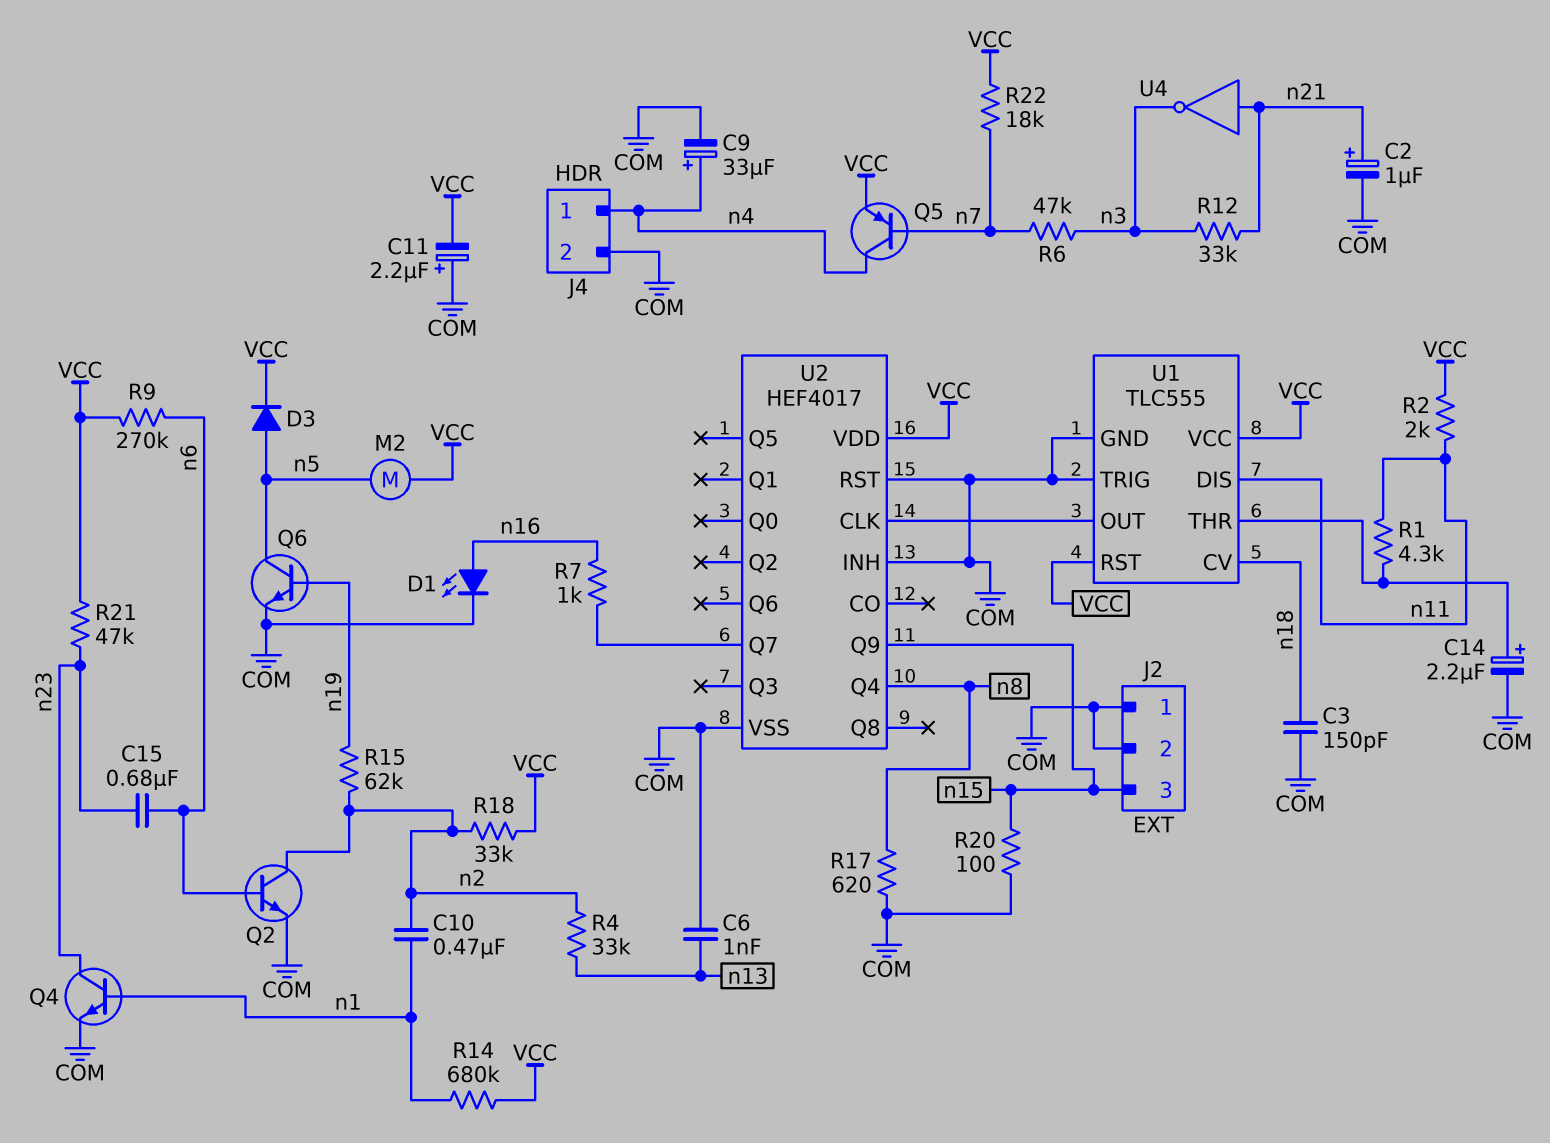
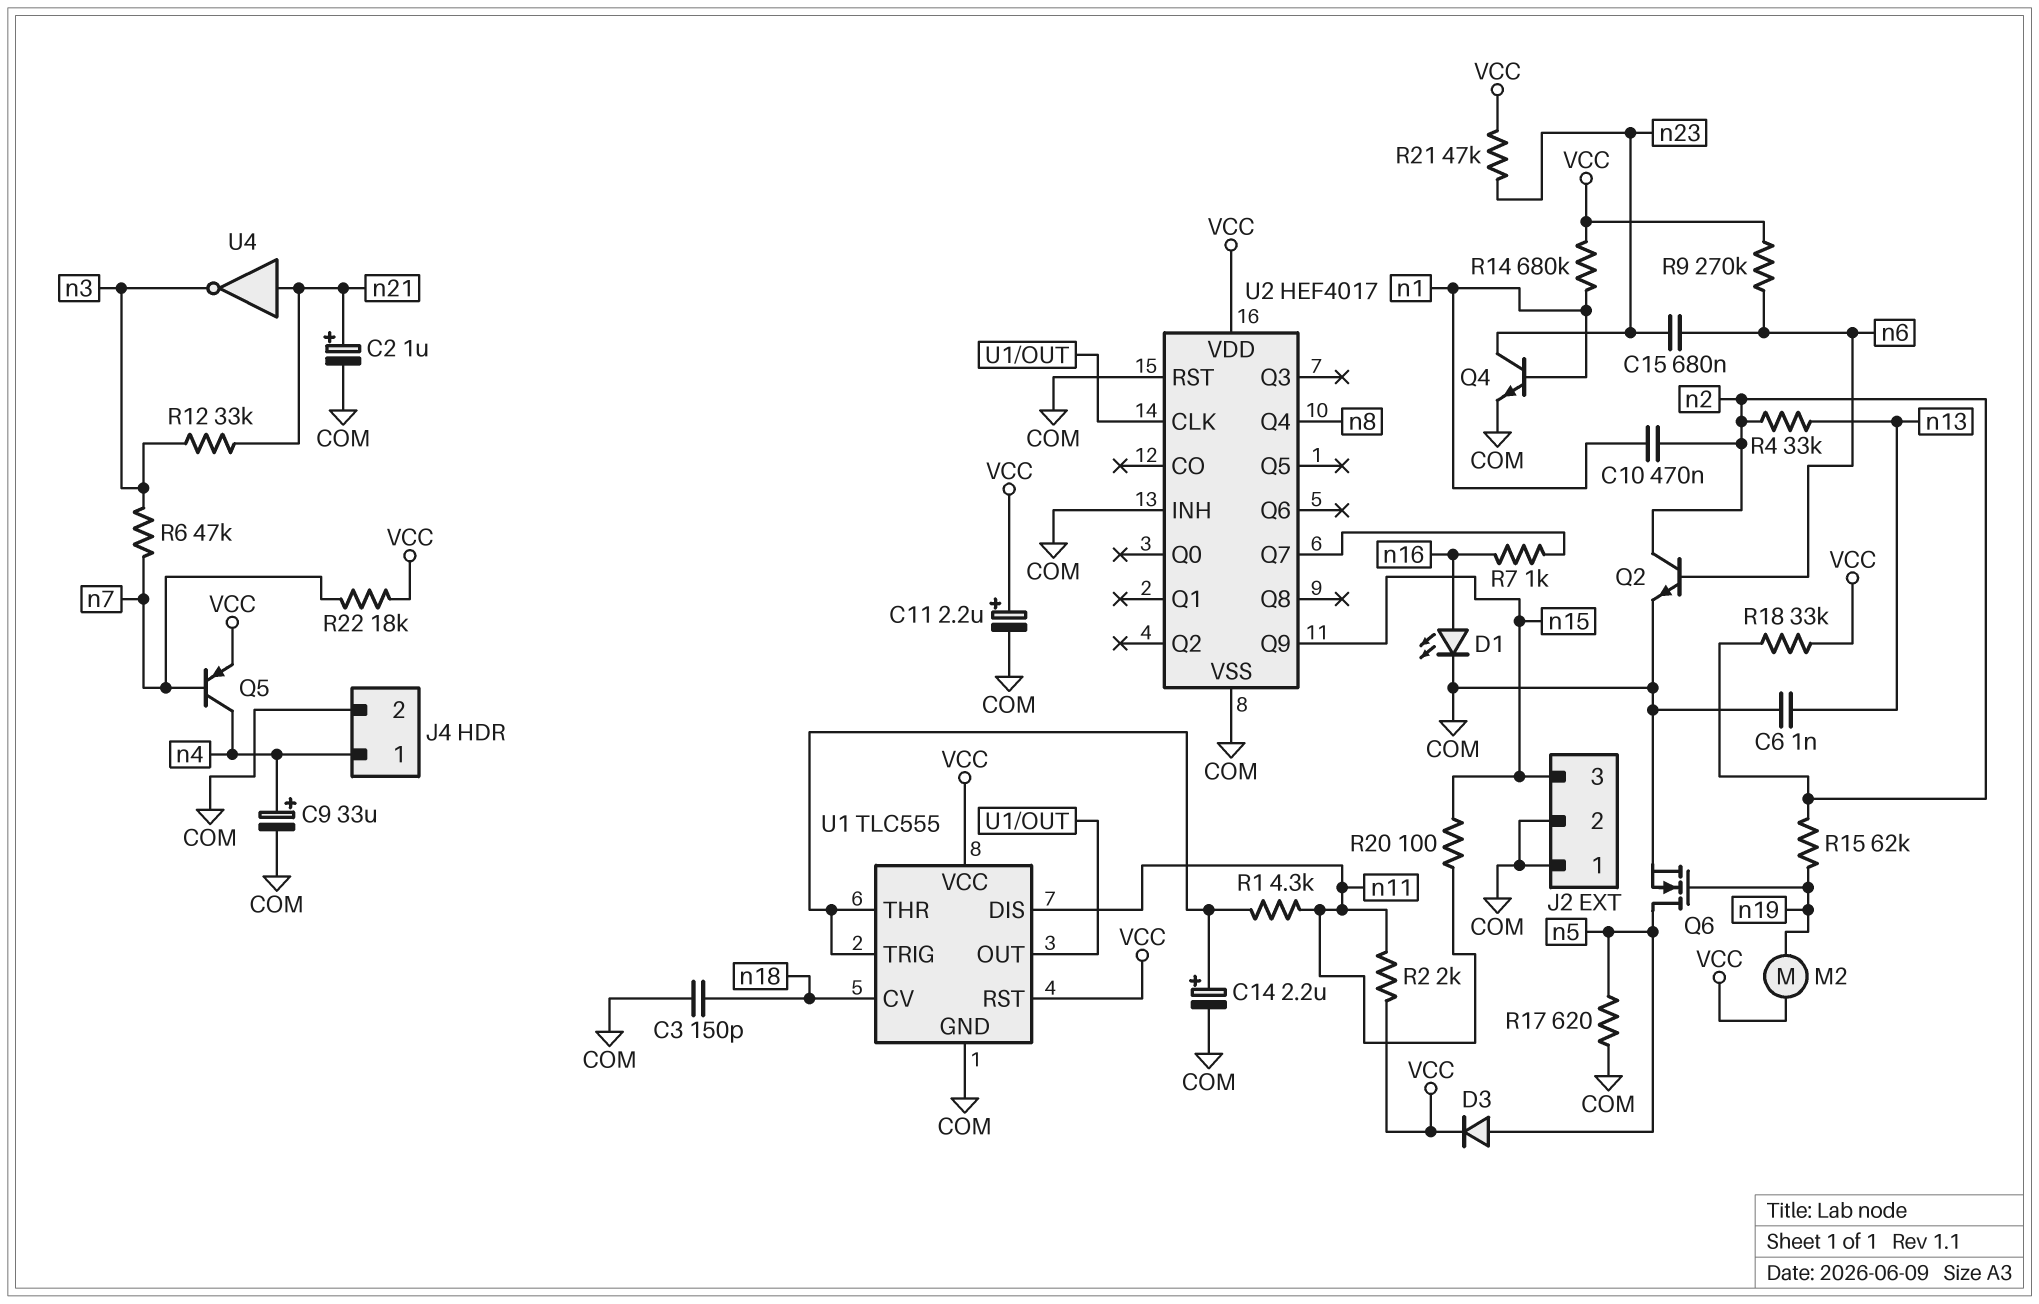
C11: 2.2uF (plus COM, minus VCC) -> 2.2uF (plus VCC, minus COM)
M2: motor (VCC, n5) -> motor (VCC, n19)
Q6: NPN (B n19, C n5, E COM) -> NMOS (G n19, D n5, S COM)
R17: 620 (COM, n8) -> 620 (COM, n5)
R20: 100 (COM, n15) -> 100 (n11, n15)
U1 pin TRIG: COM -> U1/THR

